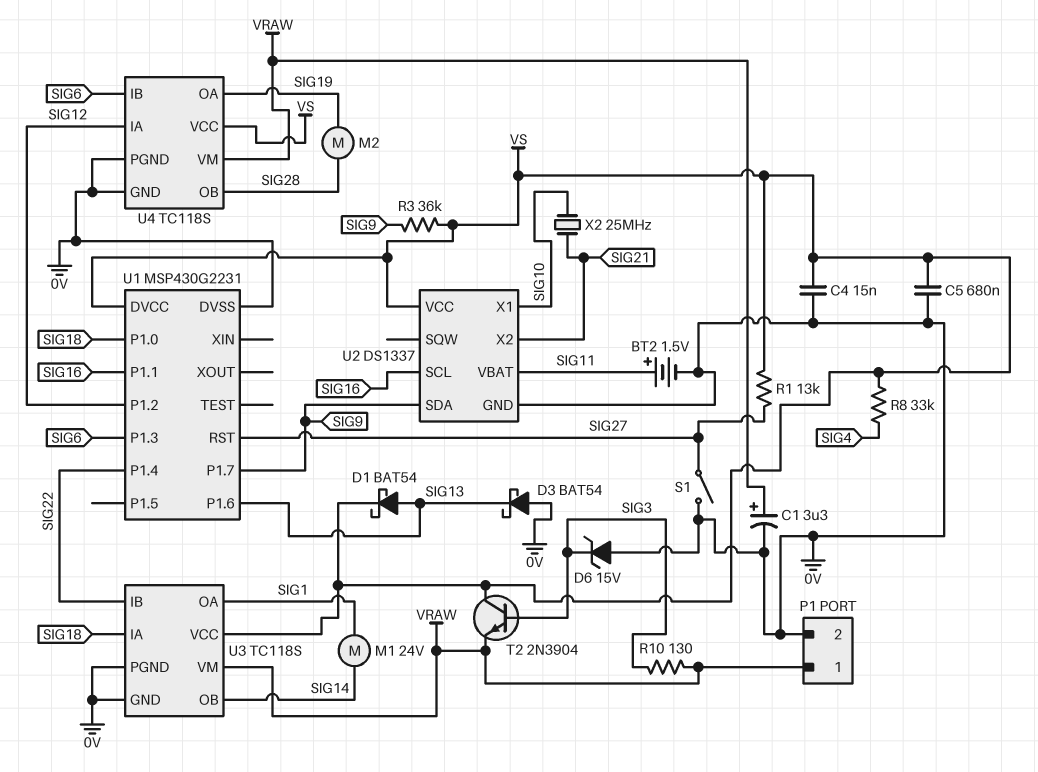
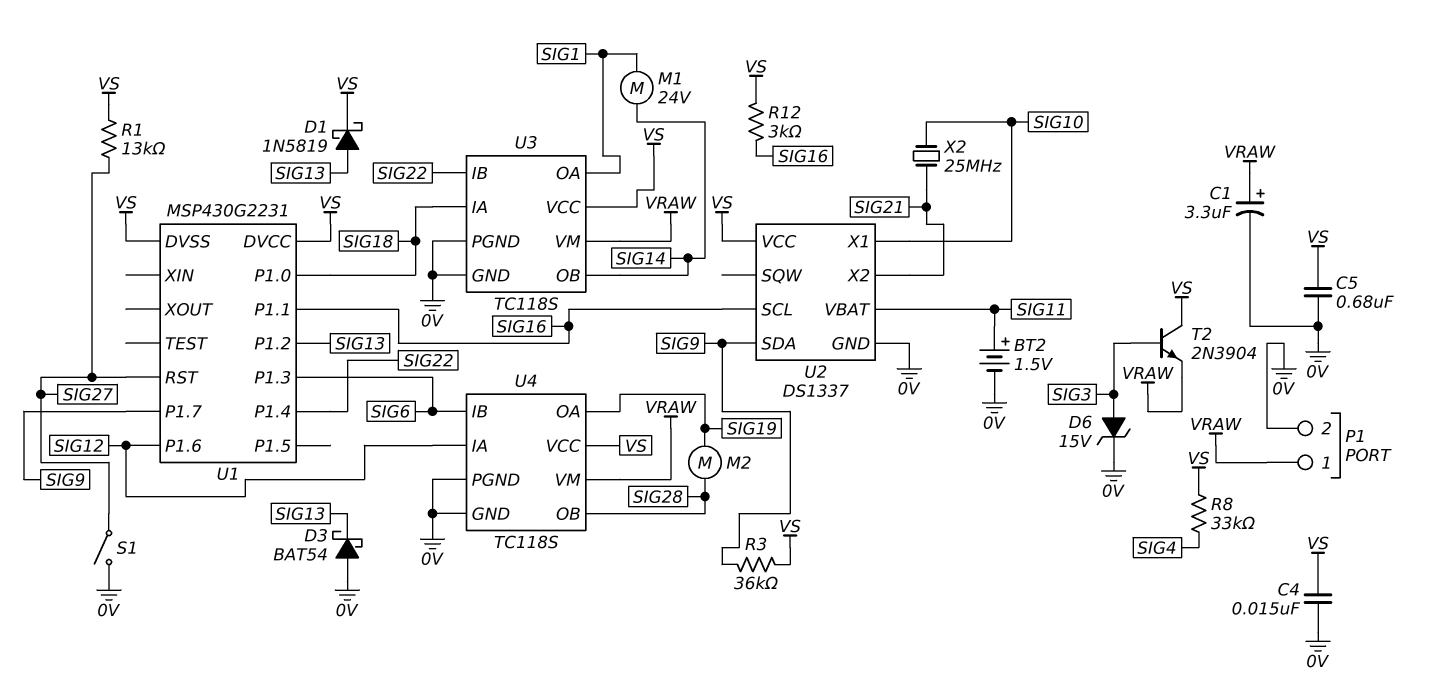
D1: schottky BAT54 (A SIG13, K VS) -> schottky 1N5819 (A SIG13, K VS)
D6: zener 15V (A 0V, K SIG3) -> zener 15V (A SIG3, K 0V)
R10: 130 (SIG3, VRAW) -> none
R12: none -> 3k (SIG16, VS)
U1 pin DVSS: 0V -> VS
U1 pin P1.2: SIG12 -> SIG13
U1 pin P1.6: SIG13 -> SIG12

